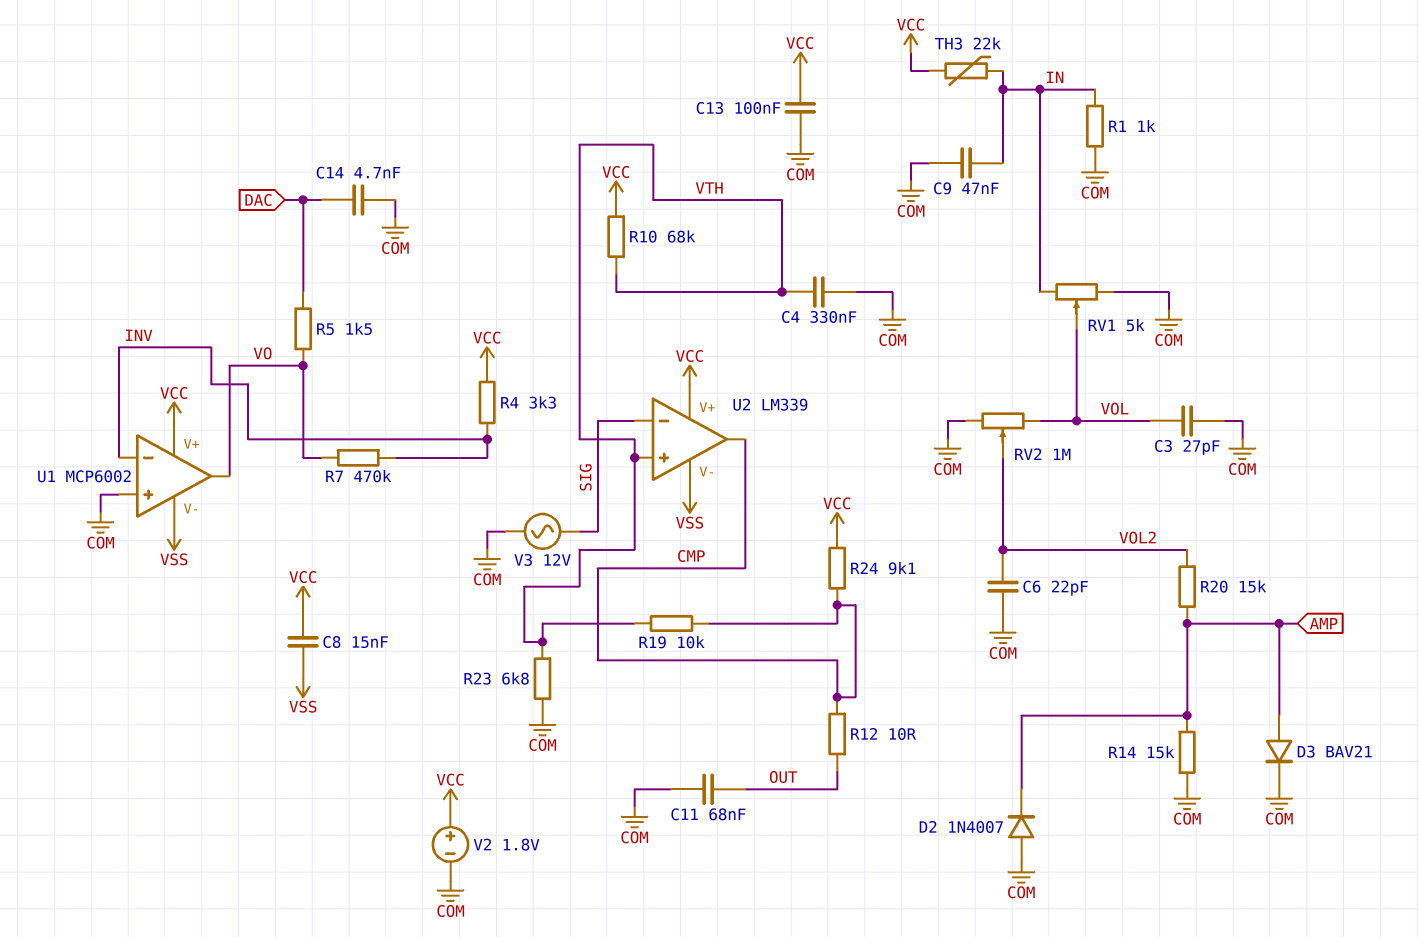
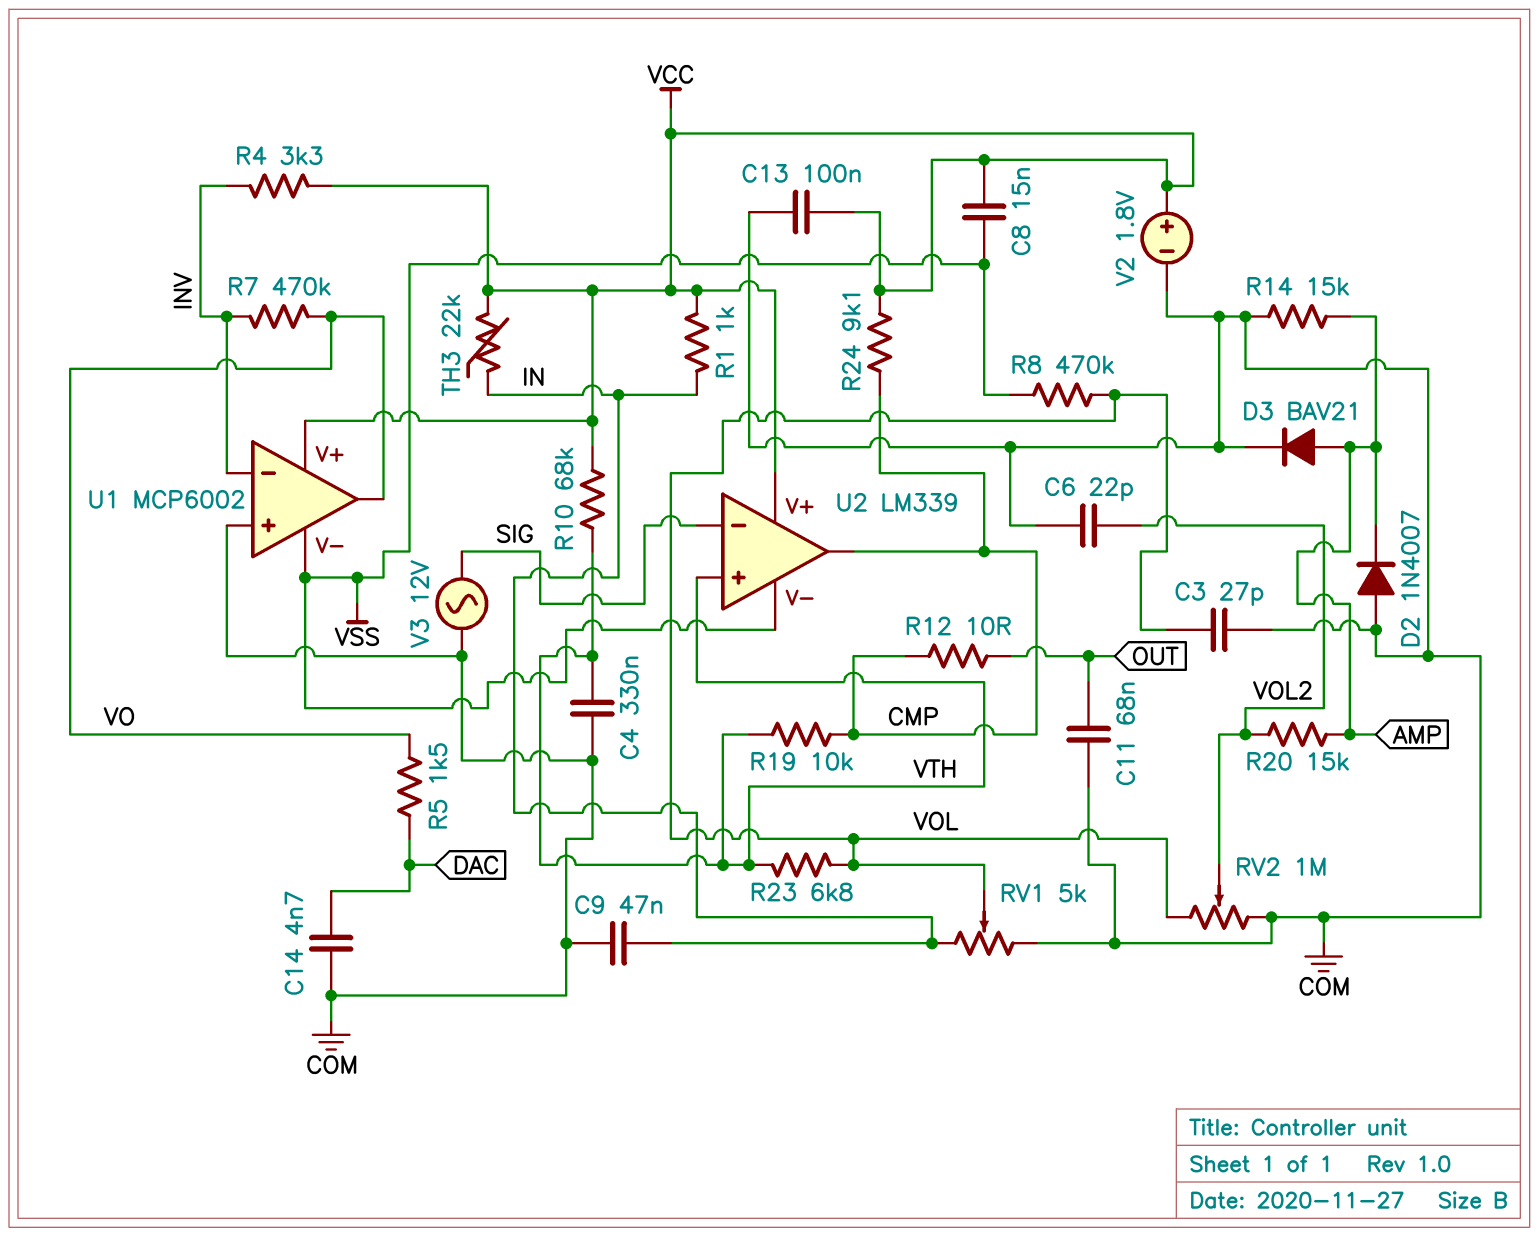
R1: 1k (COM, IN) -> 1k (IN, VCC)
R8: none -> 470k (VOL, VSS)
R23: 6.8k (COM, VTH) -> 6.8k (VOL, VTH)

